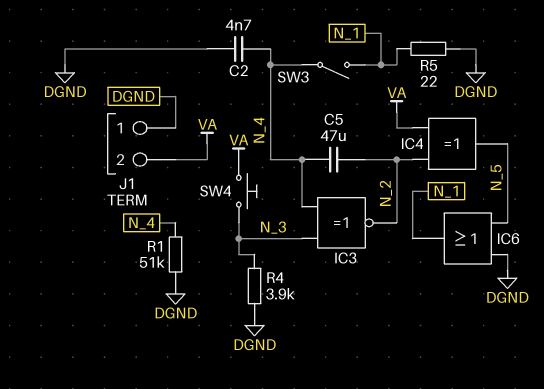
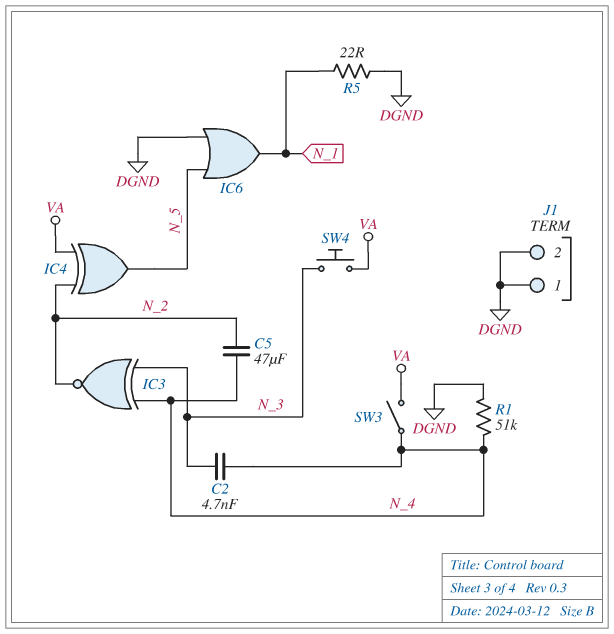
C2: 4.7nF (DGND, N_4) -> 4.7nF (N_3, N_4)
J1 pin 2: VA -> DGND
R4: 3.9k (DGND, N_3) -> none
SW3: switch (N_1, N_4) -> switch (N_4, VA)

